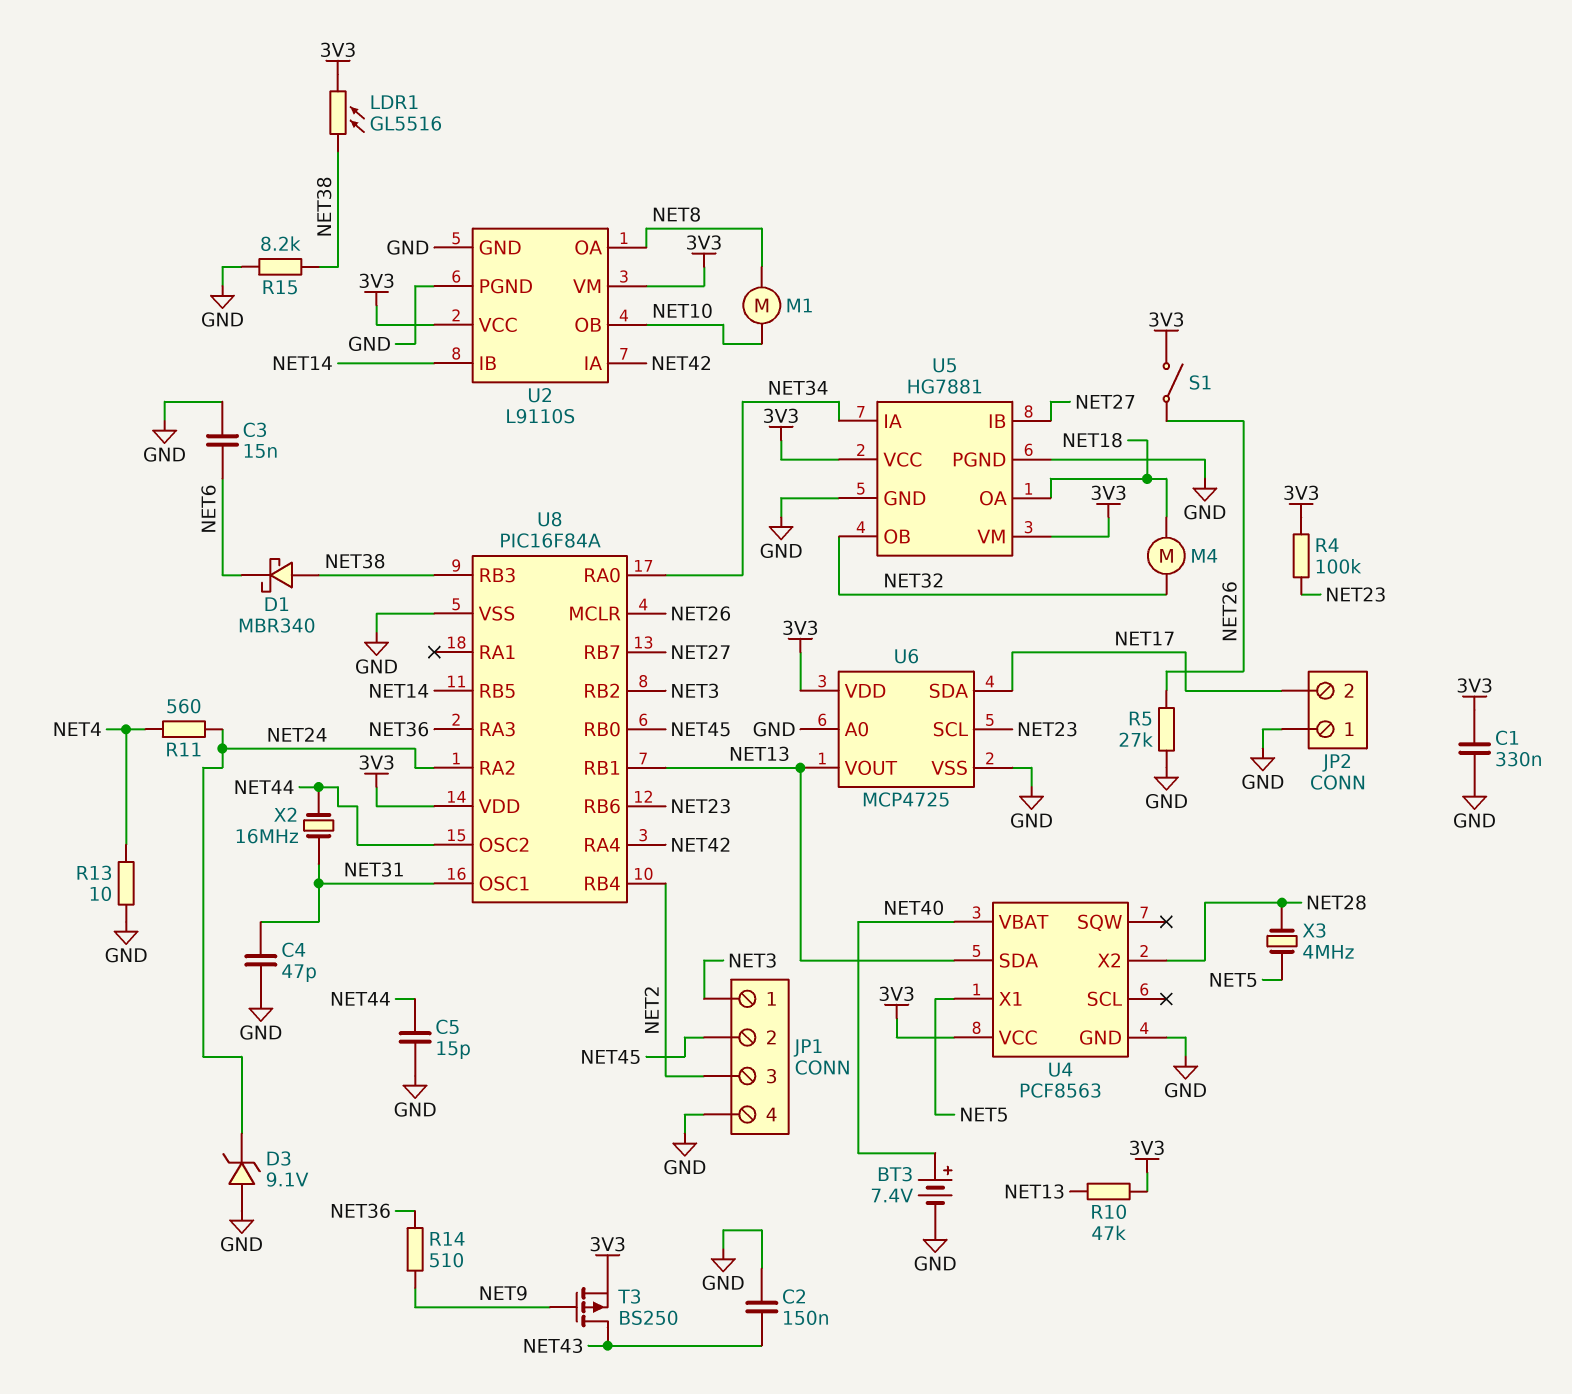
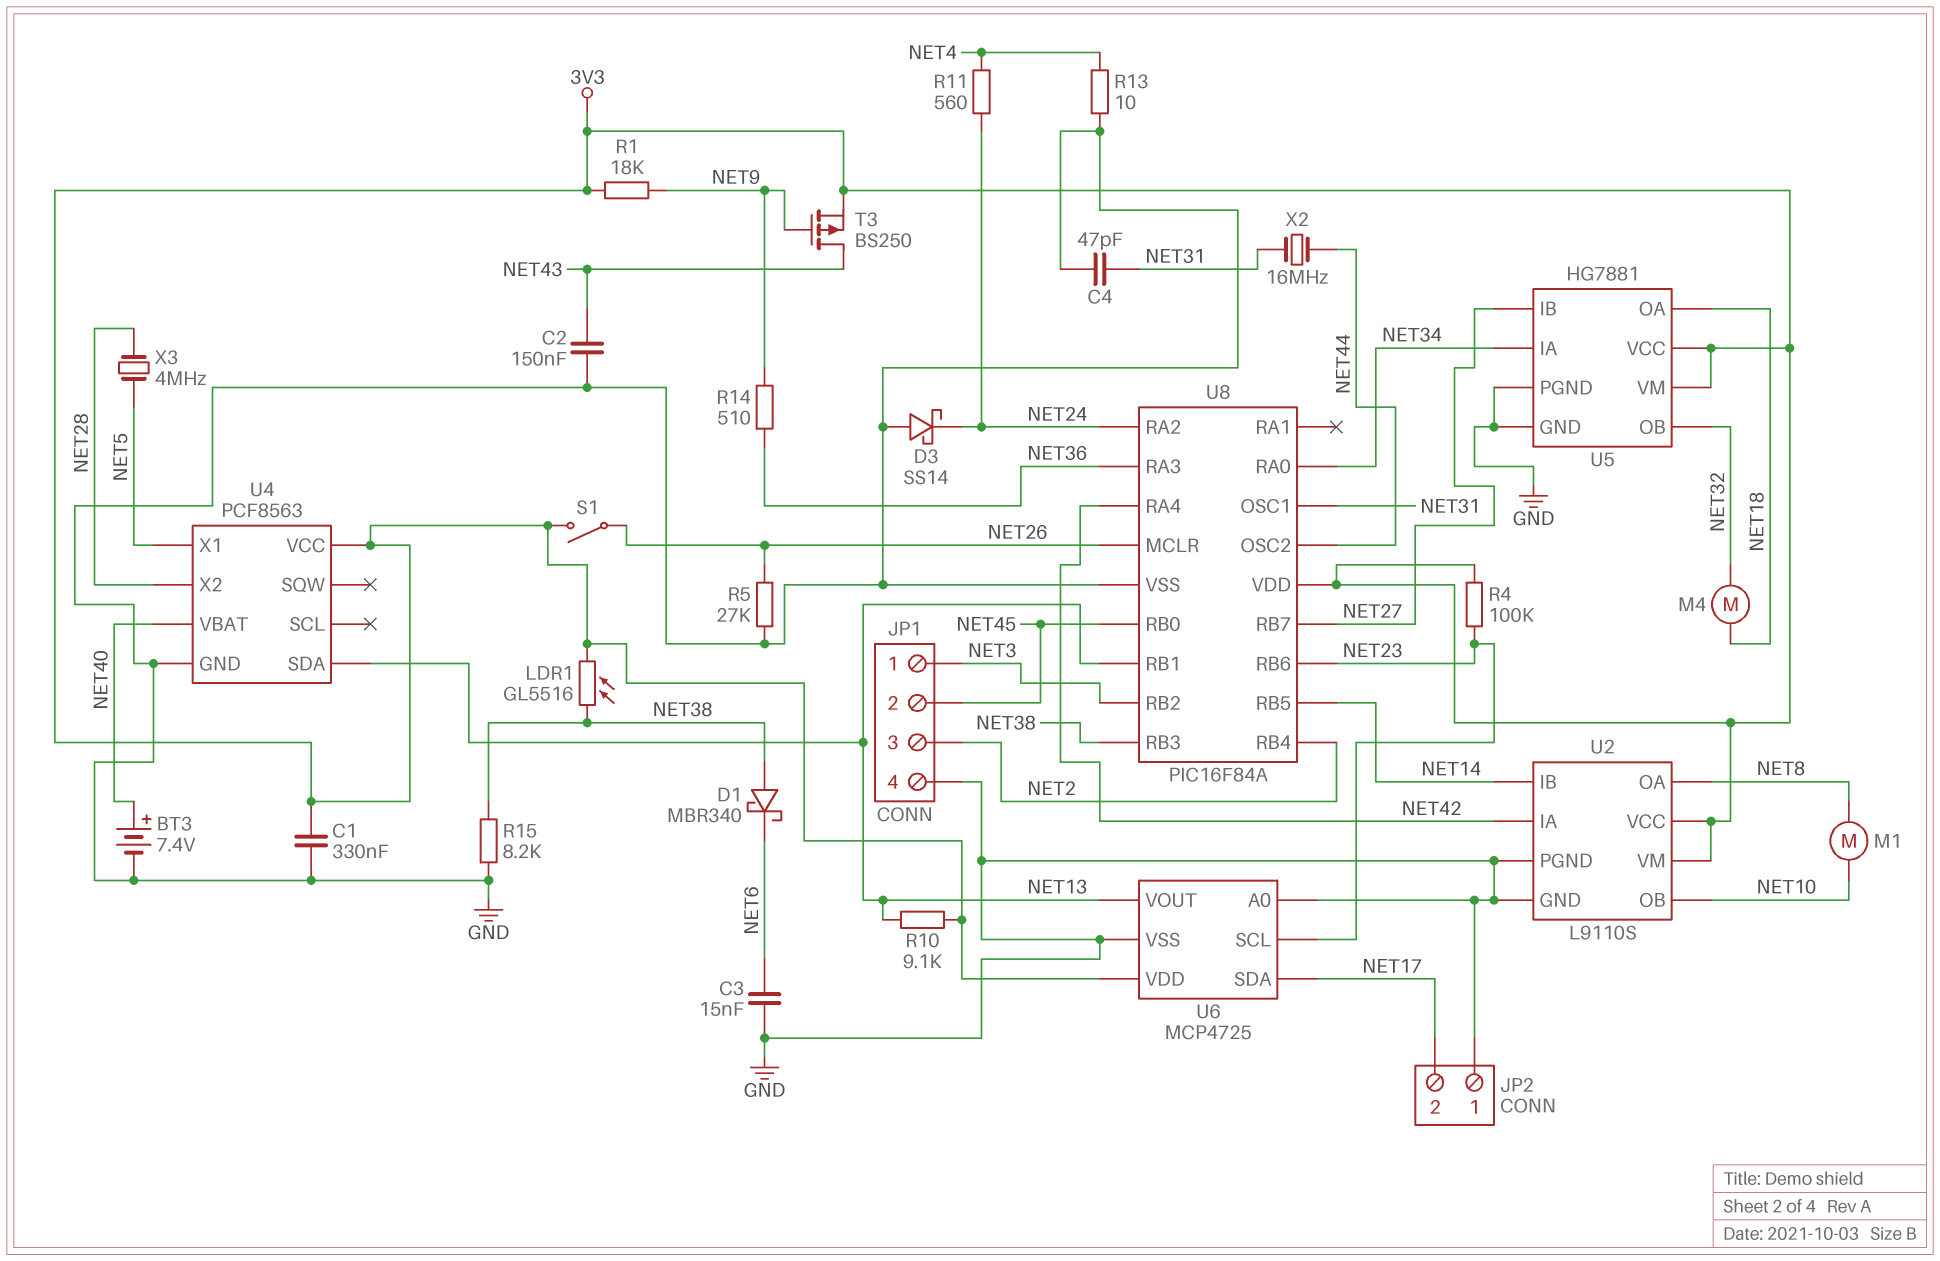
C5: 15pF (GND, NET44) -> none
D3: zener 9.1V (A GND, K NET24) -> schottky SS14 (A GND, K NET24)
R1: none -> 18k (3V3, NET9)
R10: 47k (3V3, NET13) -> 9.1k (3V3, NET13)

